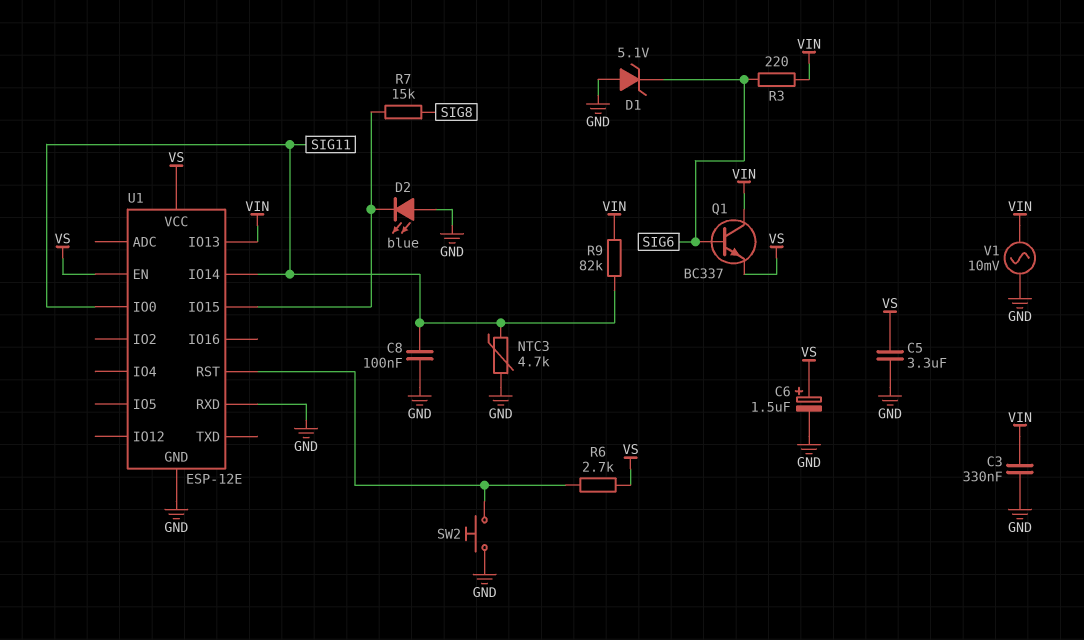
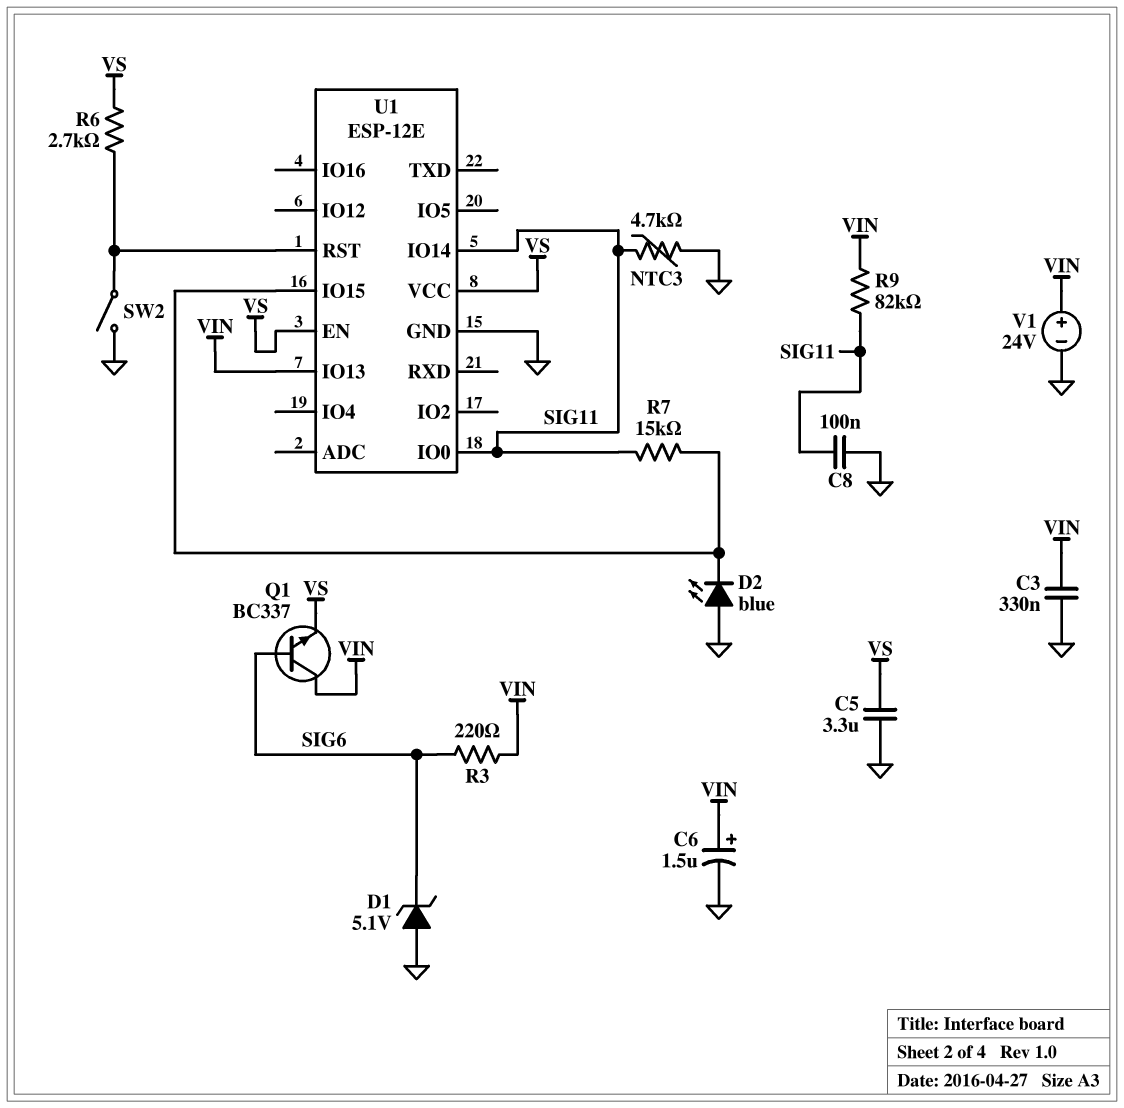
C6: 1.5uF (plus VS, minus GND) -> 1.5uF (plus VIN, minus GND)
R7: 15k (SIG8, U1/IO15) -> 15k (SIG11, U1/IO15)
SW2: button (GND, U1/RST) -> switch (GND, U1/RST)
U1 pin RXD: GND -> none
V1: AC 10mV (GND, VIN) -> 24V (plus VIN, minus GND)

